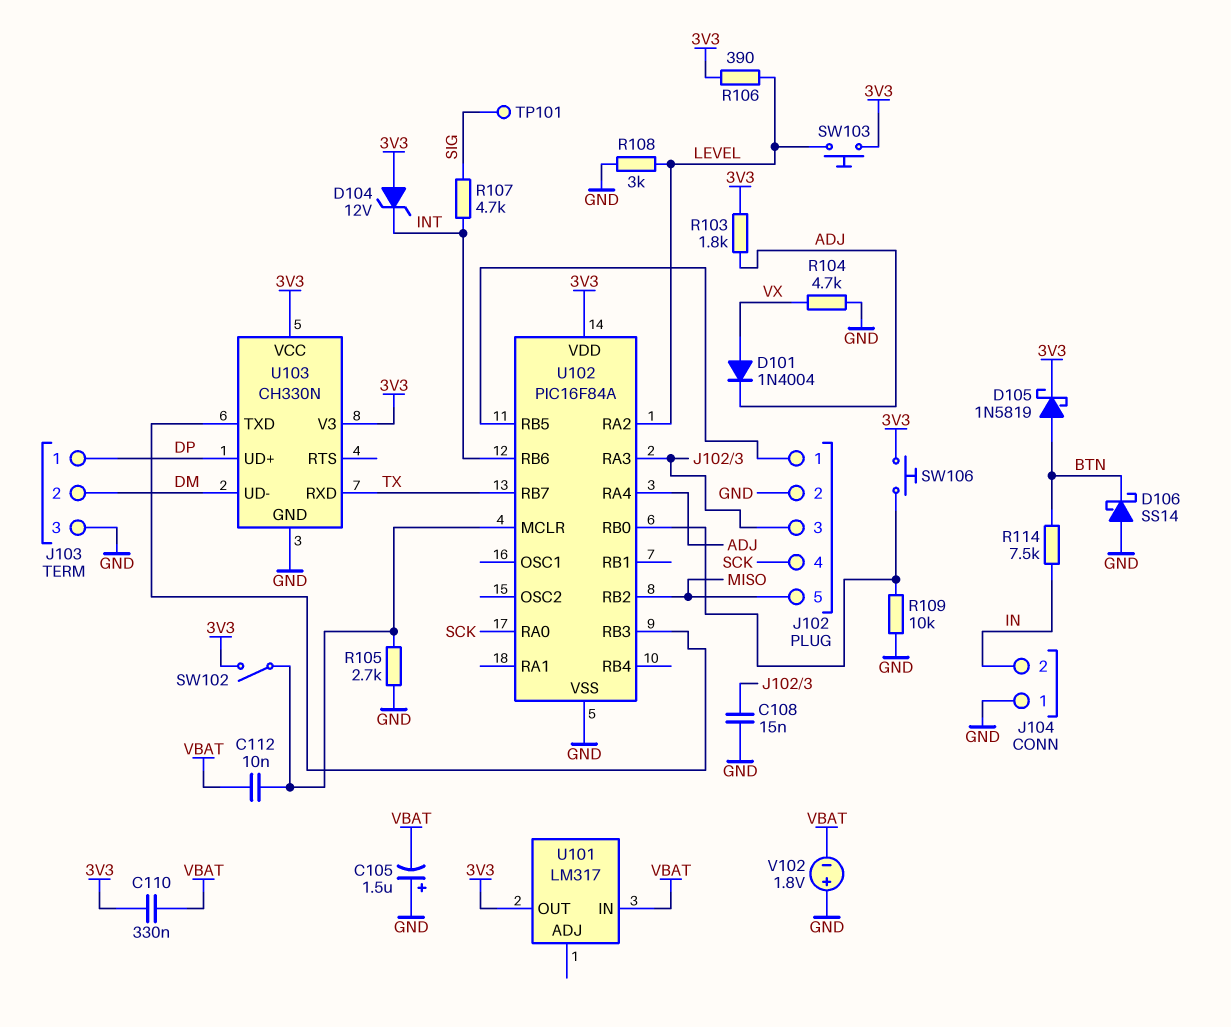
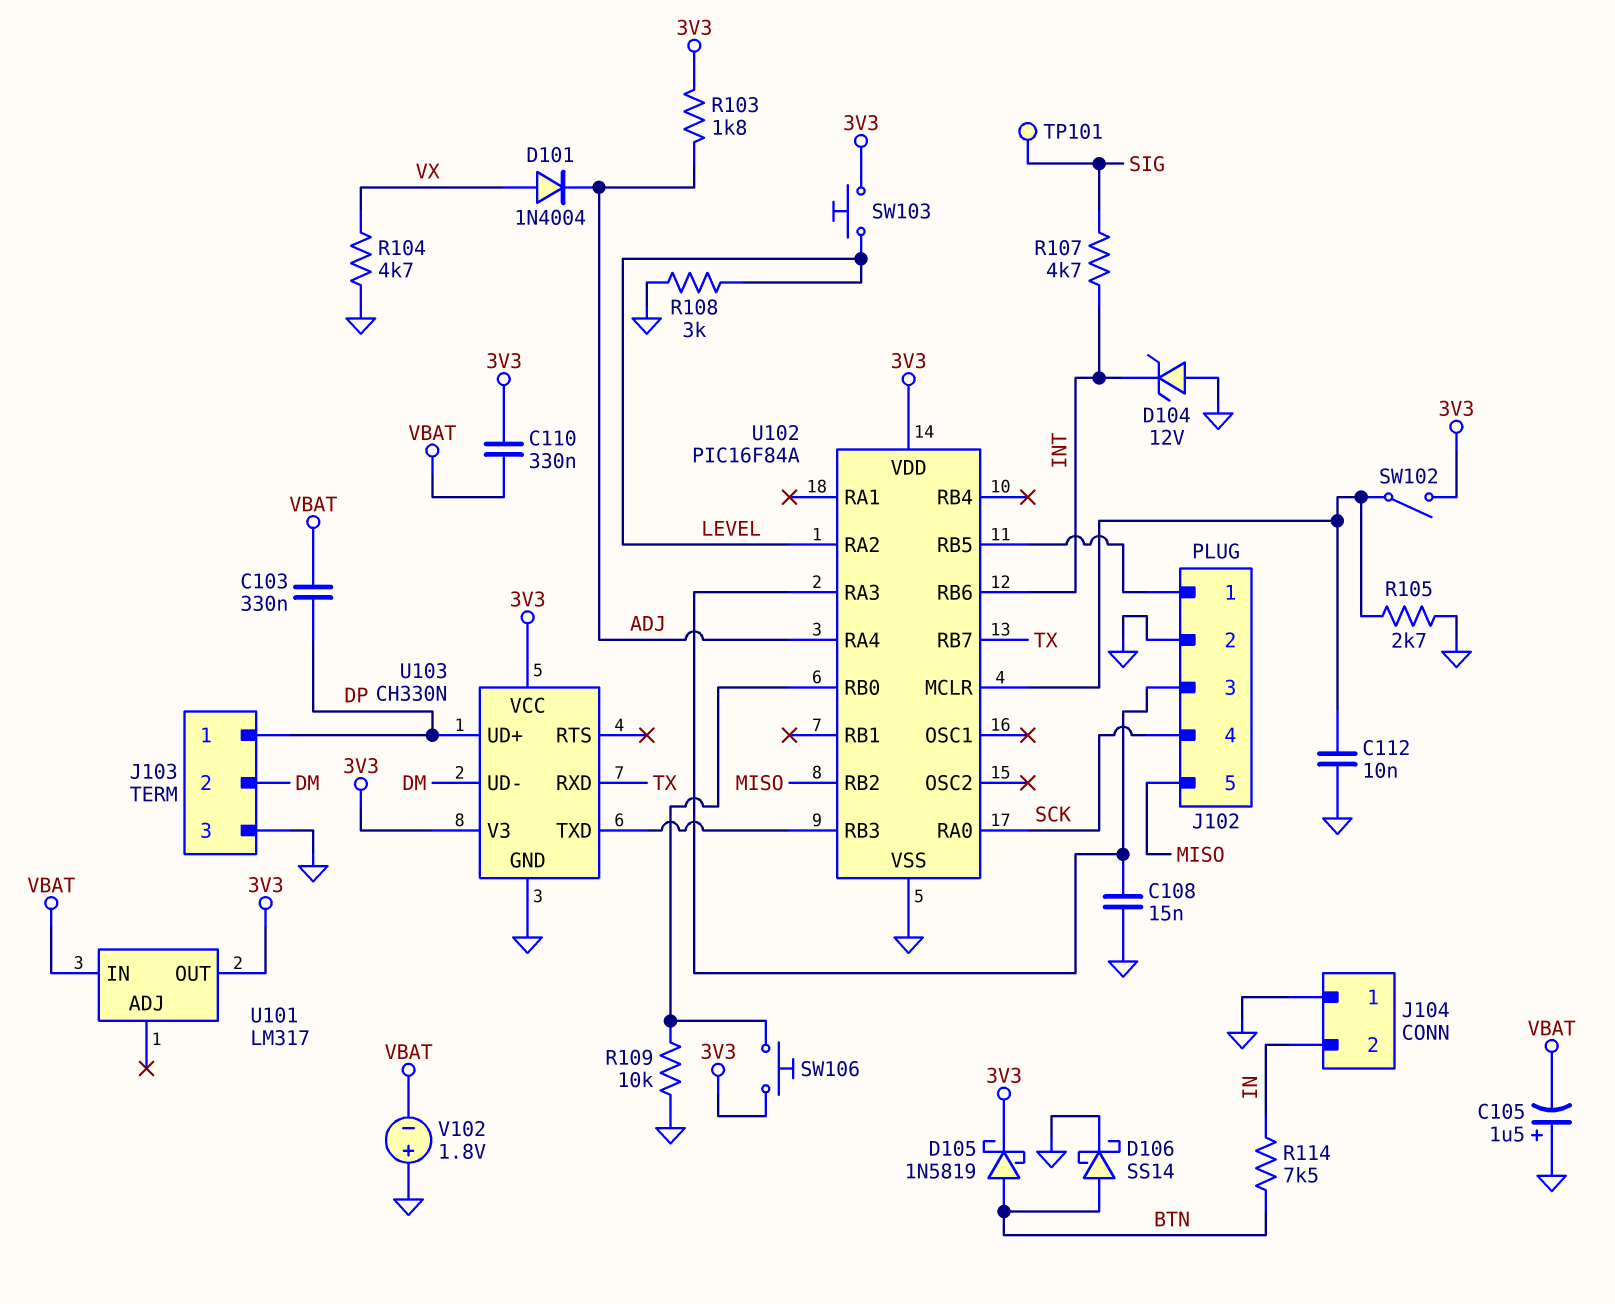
C103: none -> 330nF (DP, VBAT)
C112: 10nF (U102/MCLR, VBAT) -> 10nF (GND, U102/MCLR)
D104: zener 12V (A 3V3, K INT) -> zener 12V (A GND, K INT)
D106: schottky SS14 (A GND, K BTN) -> schottky SS14 (A BTN, K GND)
R106: 390 (3V3, LEVEL) -> none

